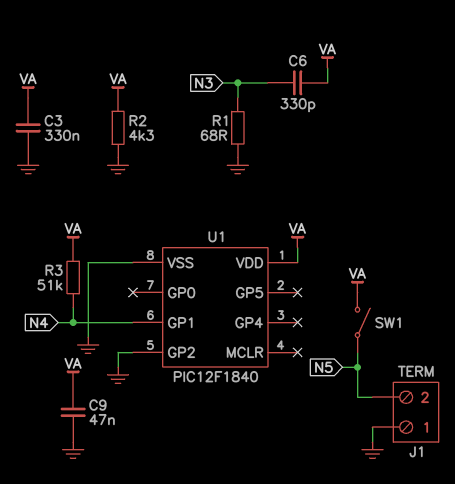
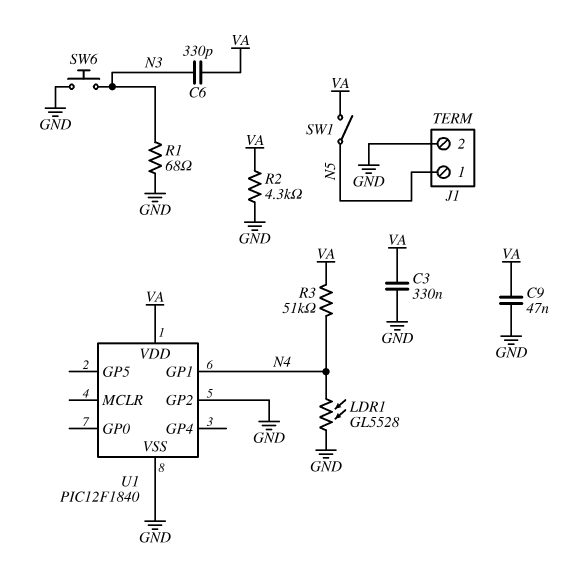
J1 pin 1: GND -> N5
J1 pin 2: N5 -> GND
LDR1: none -> GL5528 (GND, N4)
SW6: none -> button (GND, N3)

